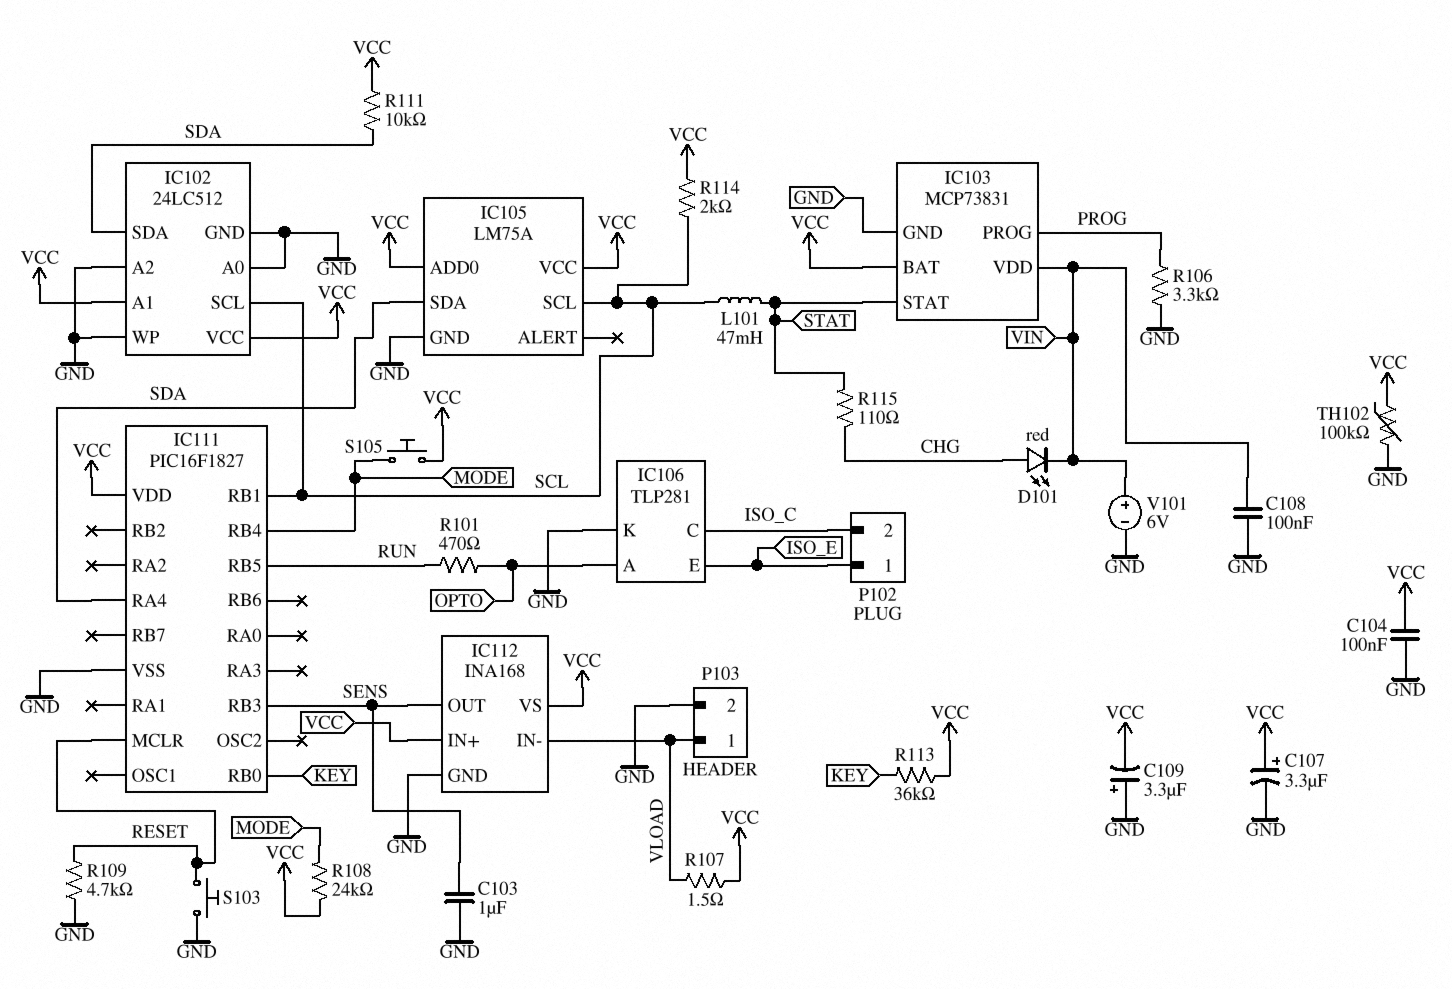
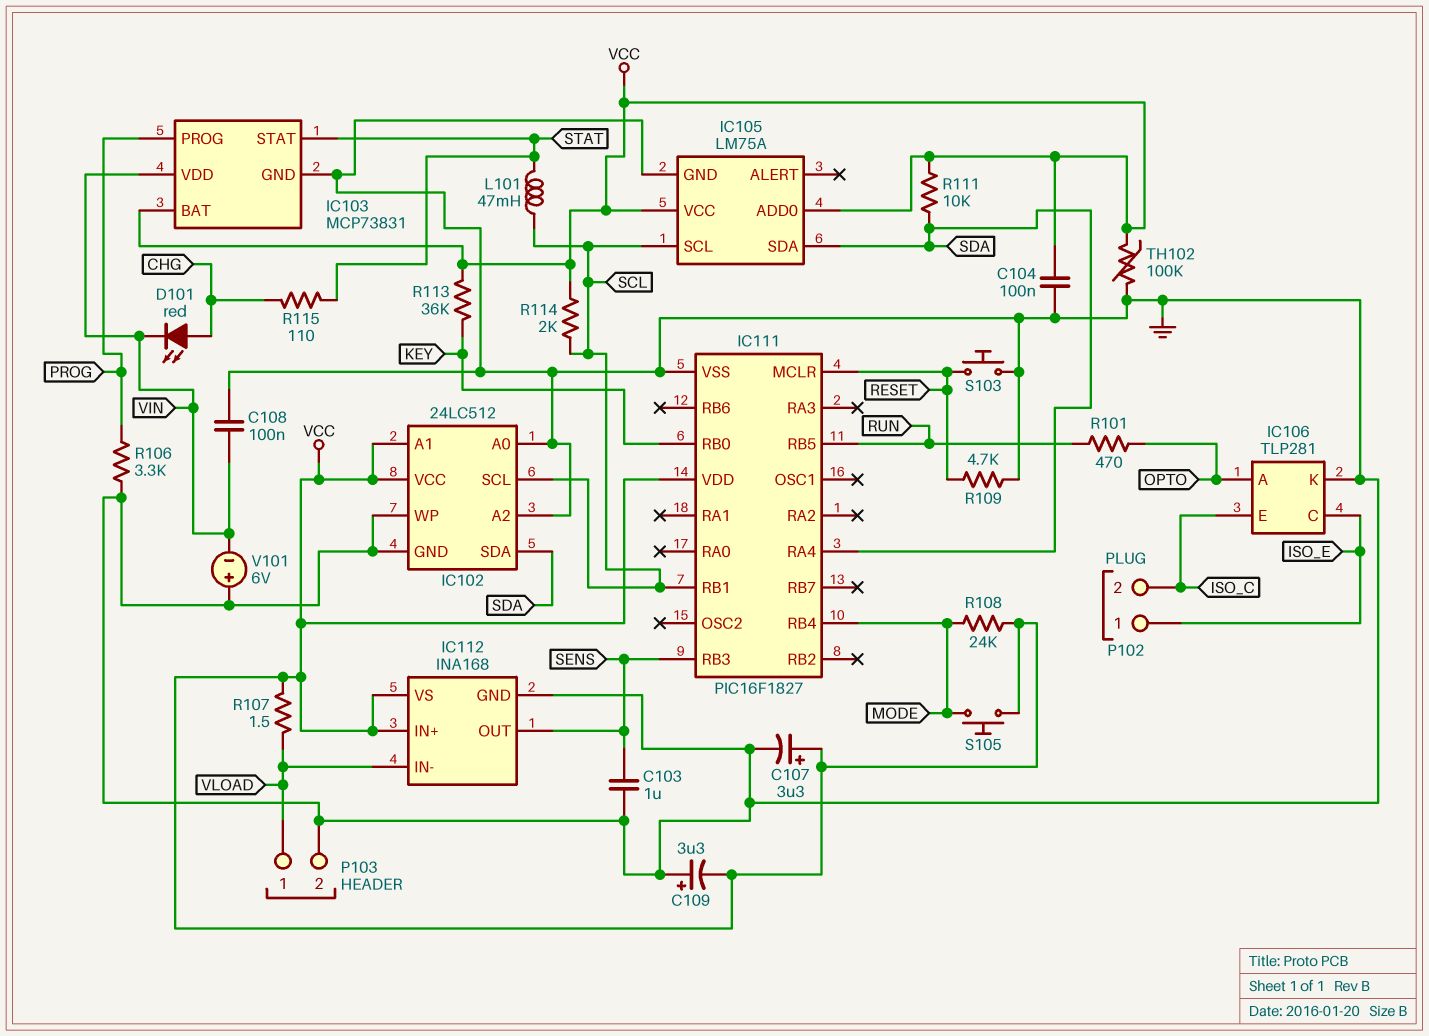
IC106 pin C: ISO_C -> ISO_E
IC106 pin E: ISO_E -> ISO_C
V101: 6V (plus VIN, minus GND) -> 6V (plus GND, minus VIN)

